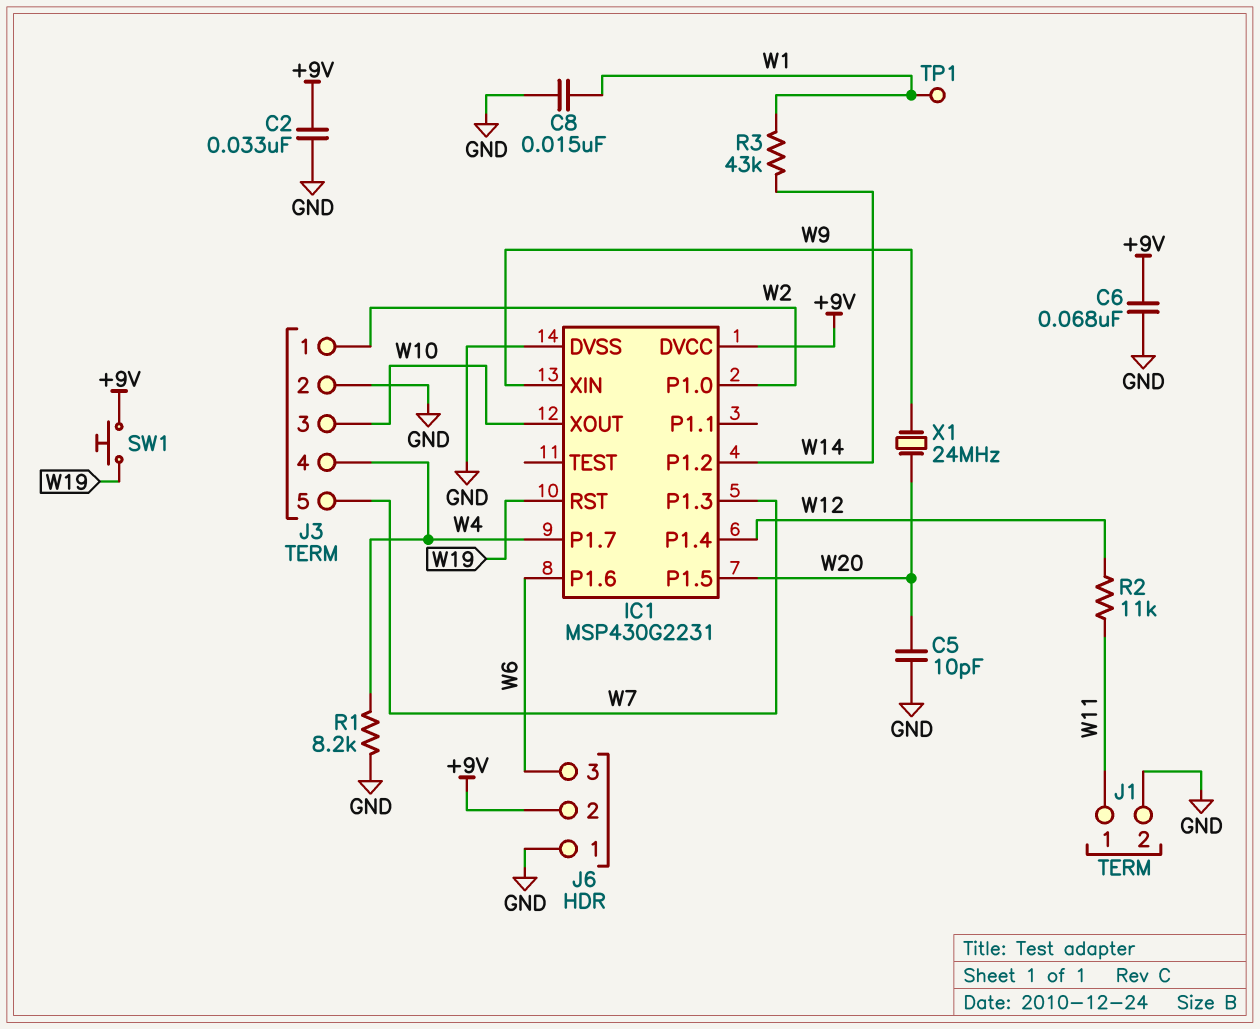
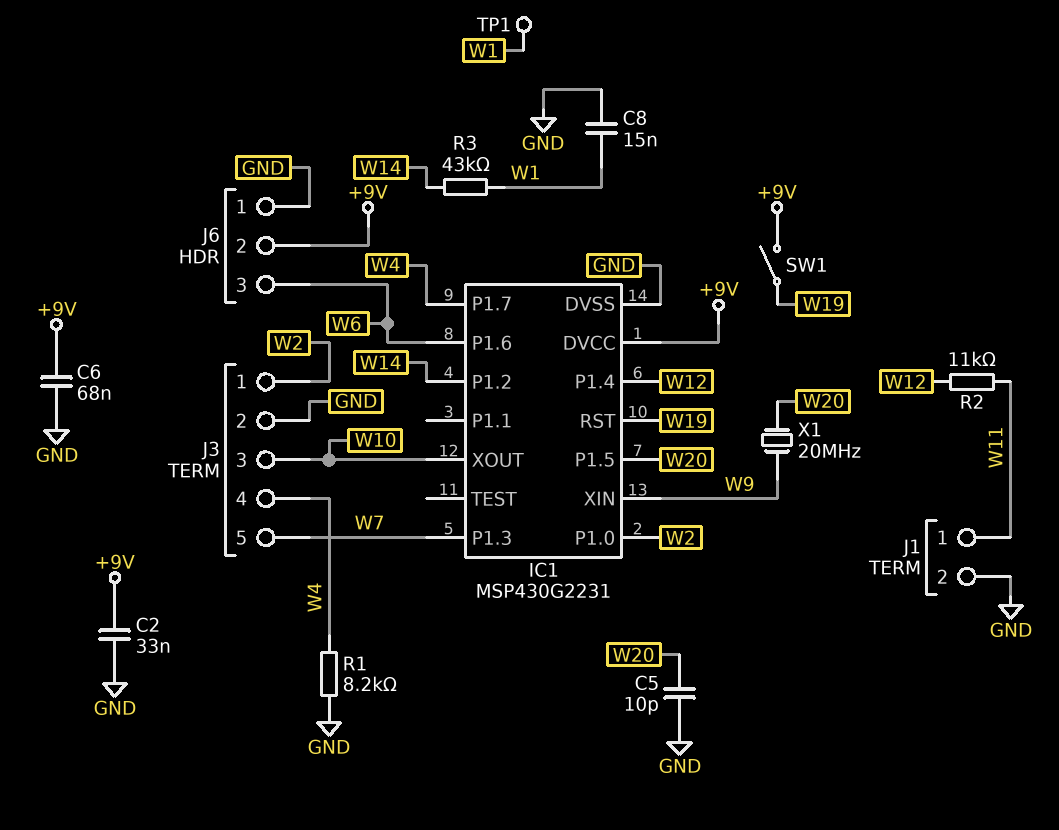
SW1: button (+9V, W19) -> switch (+9V, W19)
X1: 24MHz (W9, W20) -> 20MHz (W9, W20)

